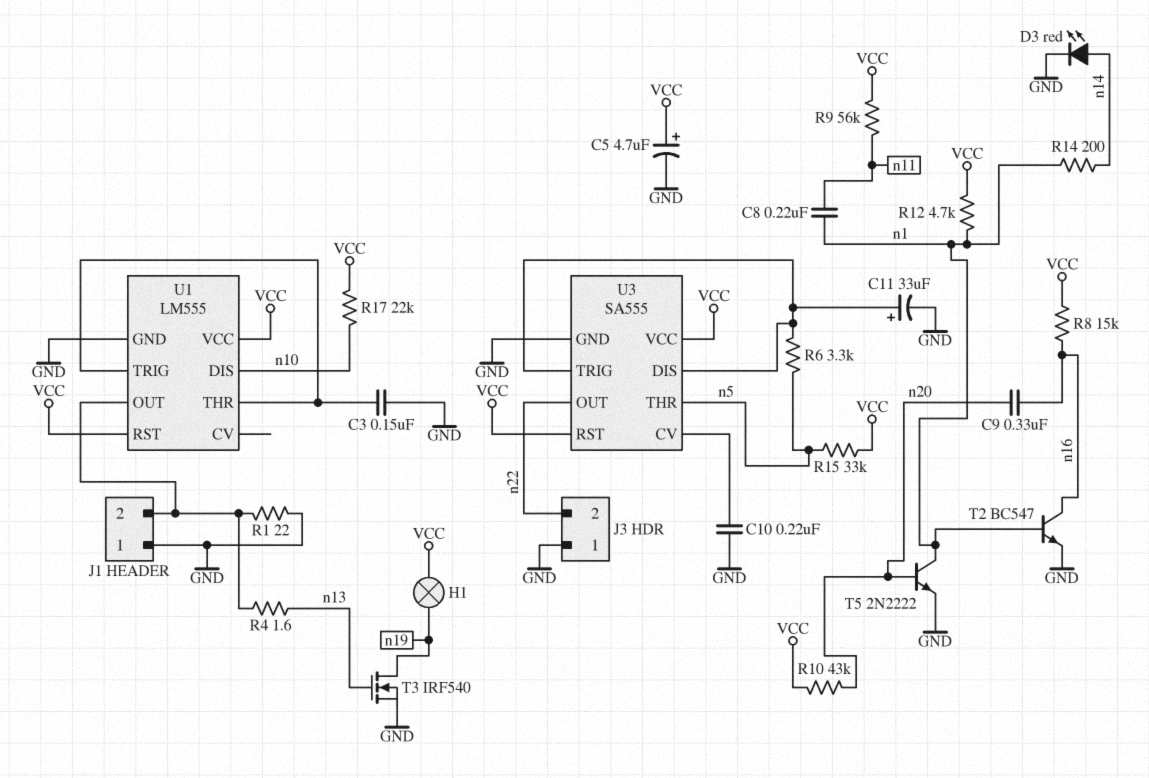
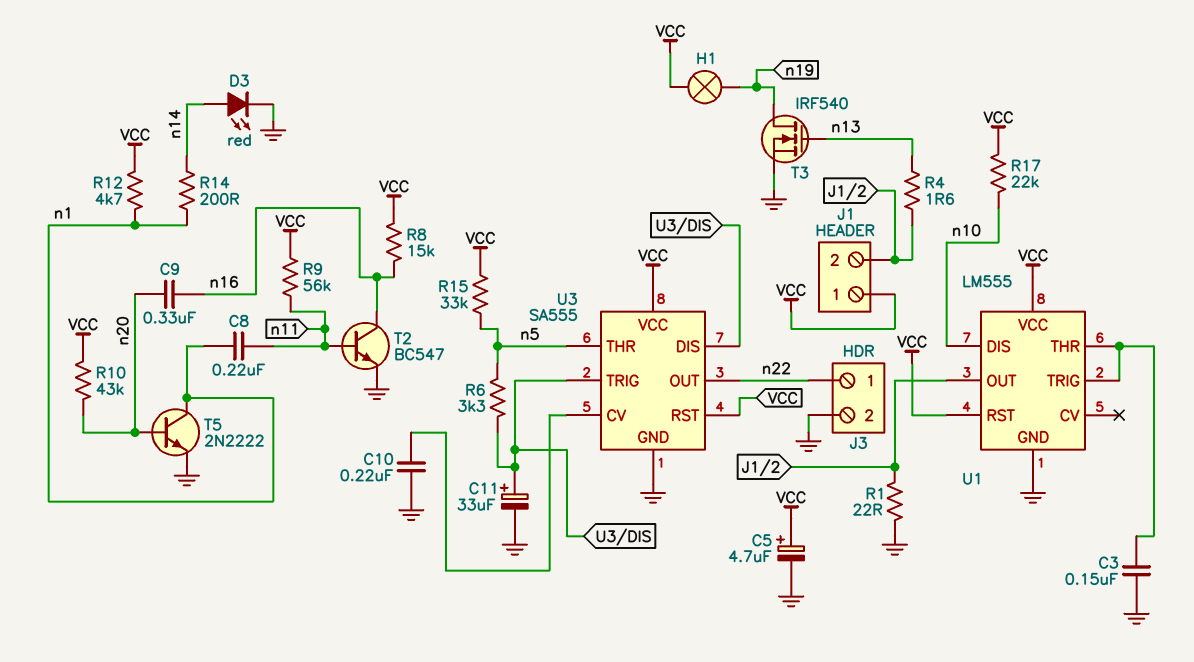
J1 pin 1: GND -> VCC
J3 pin 1: GND -> n22
J3 pin 2: n22 -> GND
T2: NPN BC547 (B n1, C n16, E GND) -> NPN BC547 (B n11, C n16, E GND)

